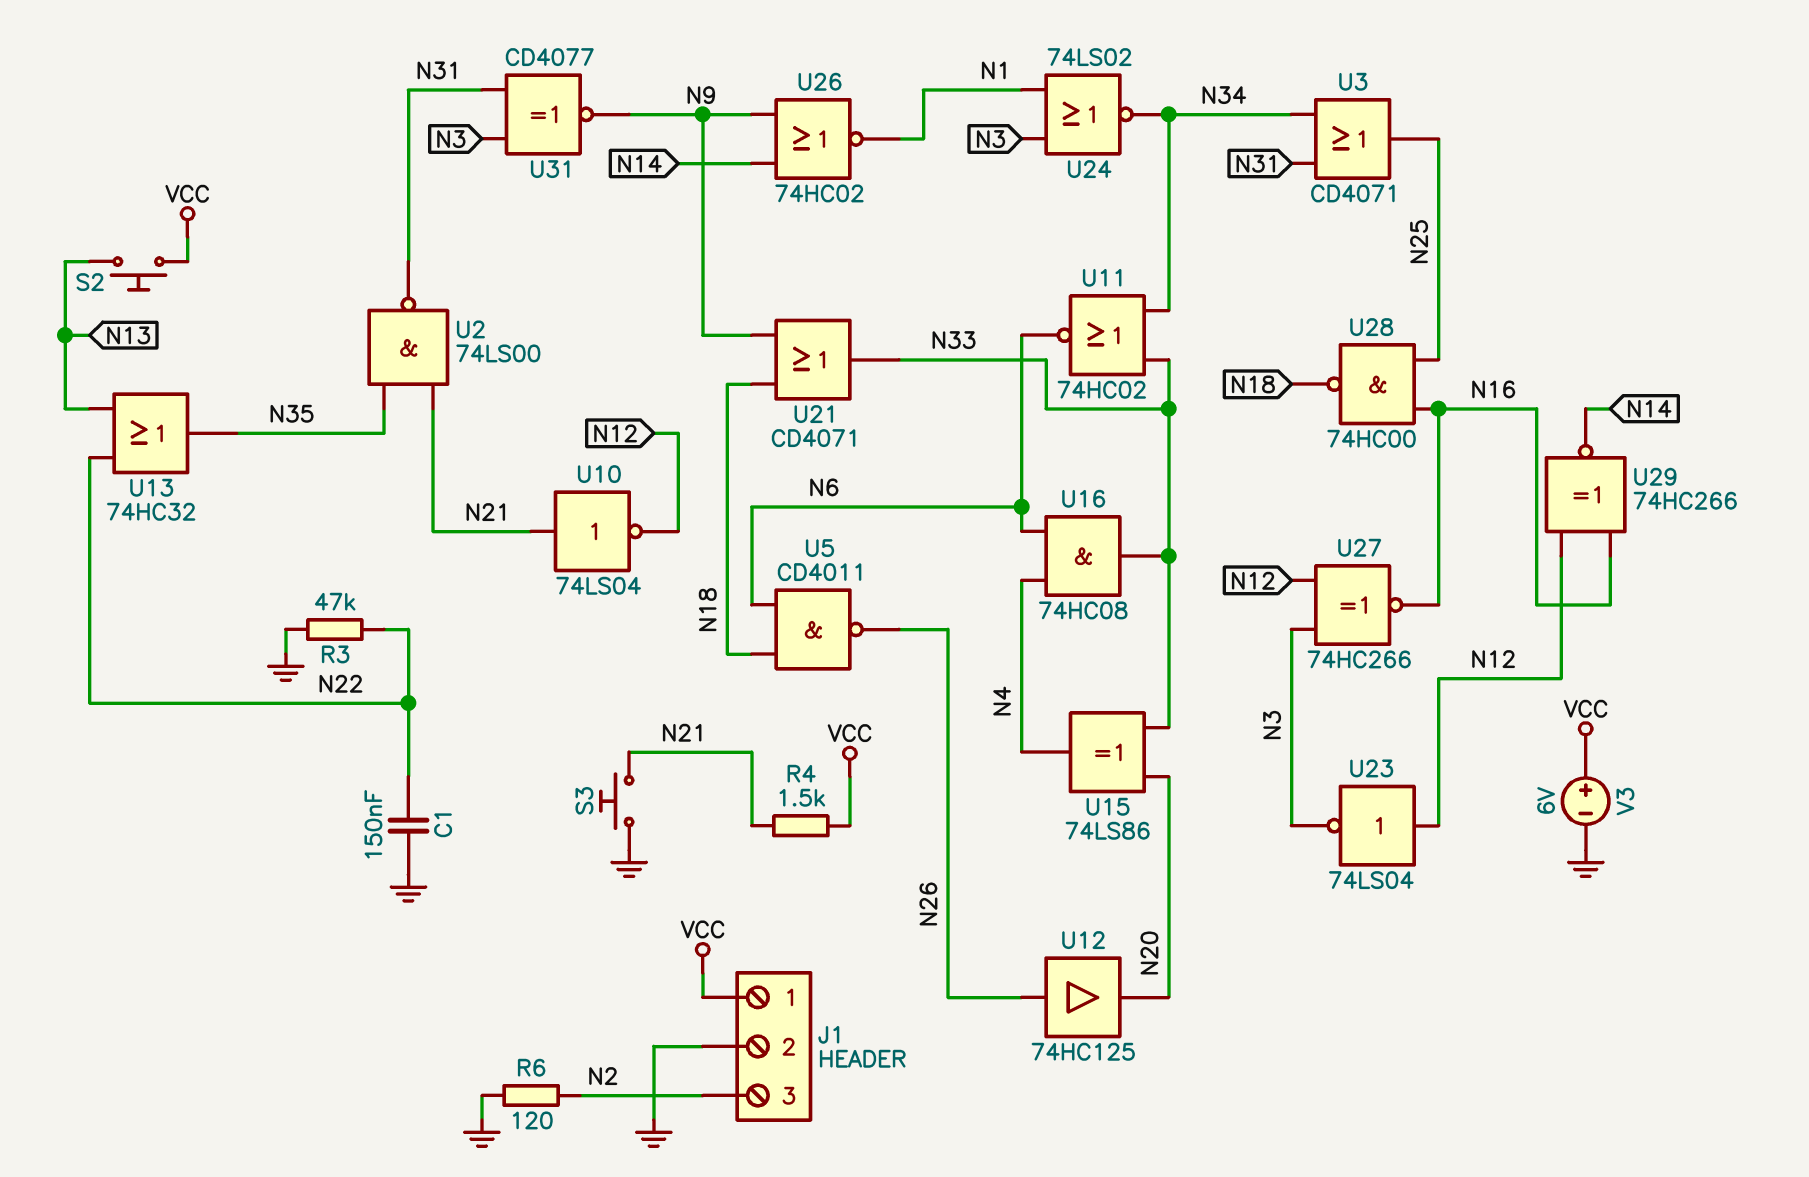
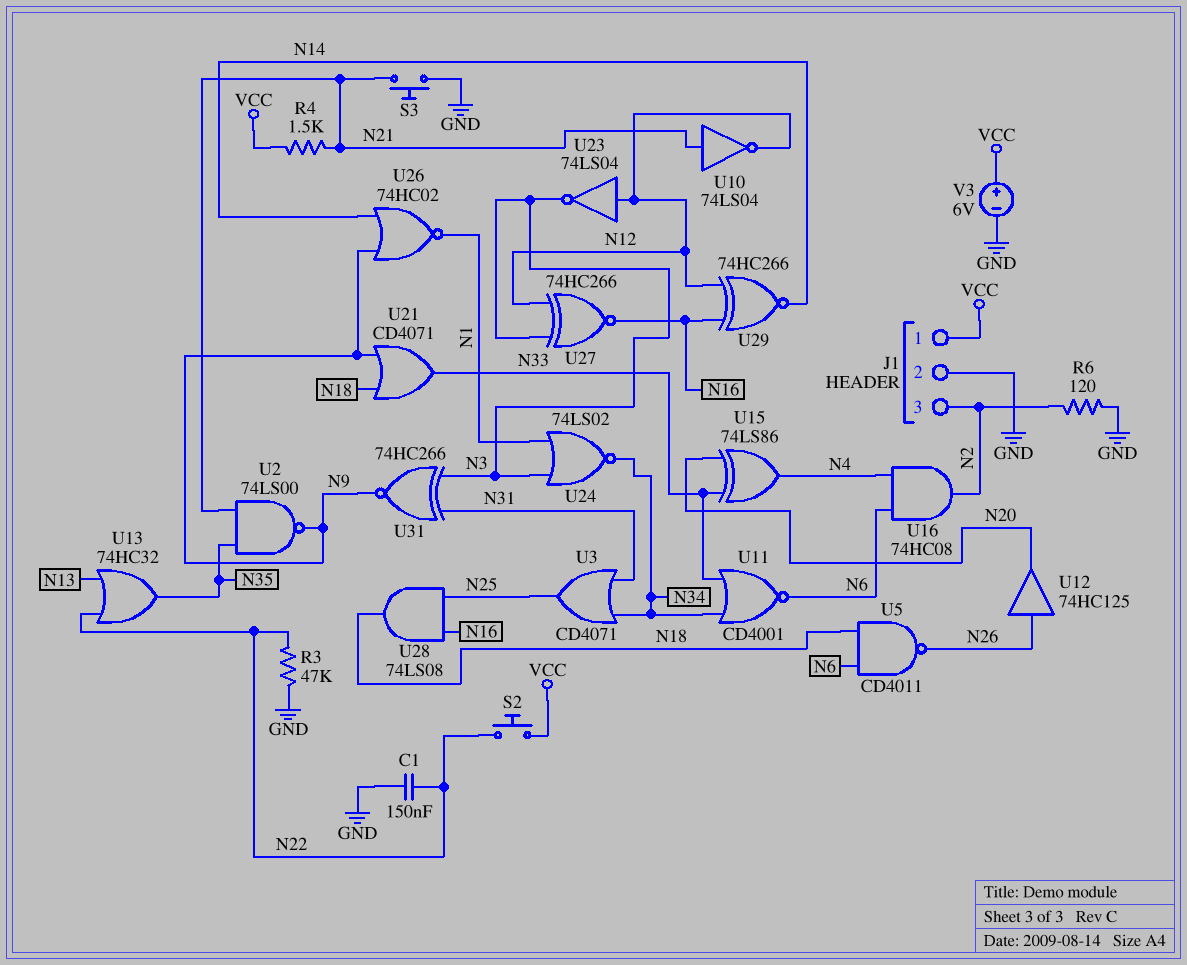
S2: button (N13, VCC) -> button (N22, VCC)
U2: NAND 74LS00 (in N21, in N35, out N31) -> NAND 74LS00 (in N21, in N35, out N9)
U11: NOR 74HC02 (in N33, in N34, out N6) -> NOR CD4001 (in N33, in N34, out N6)
U16: AND 74HC08 (in N4, in N6, out N33) -> AND 74HC08 (in N4, in N6, out N2)
U28: NAND 74HC00 (in N16, in N25, out N18) -> AND 74LS08 (in N16, in N25, out N18)
U31: XNOR CD4077 (in N3, in N31, out N9) -> XNOR 74HC266 (in N3, in N31, out N9)

